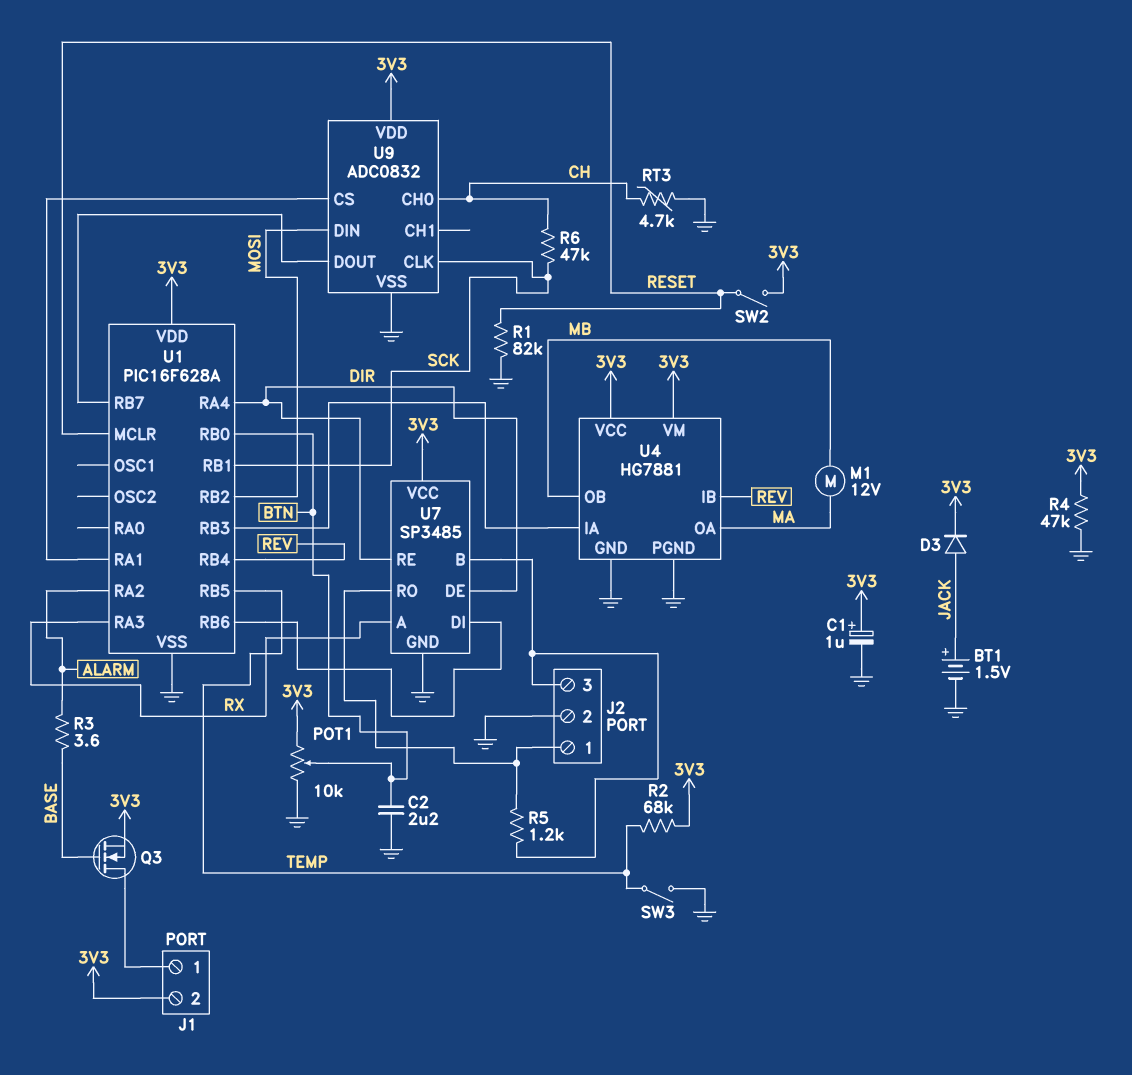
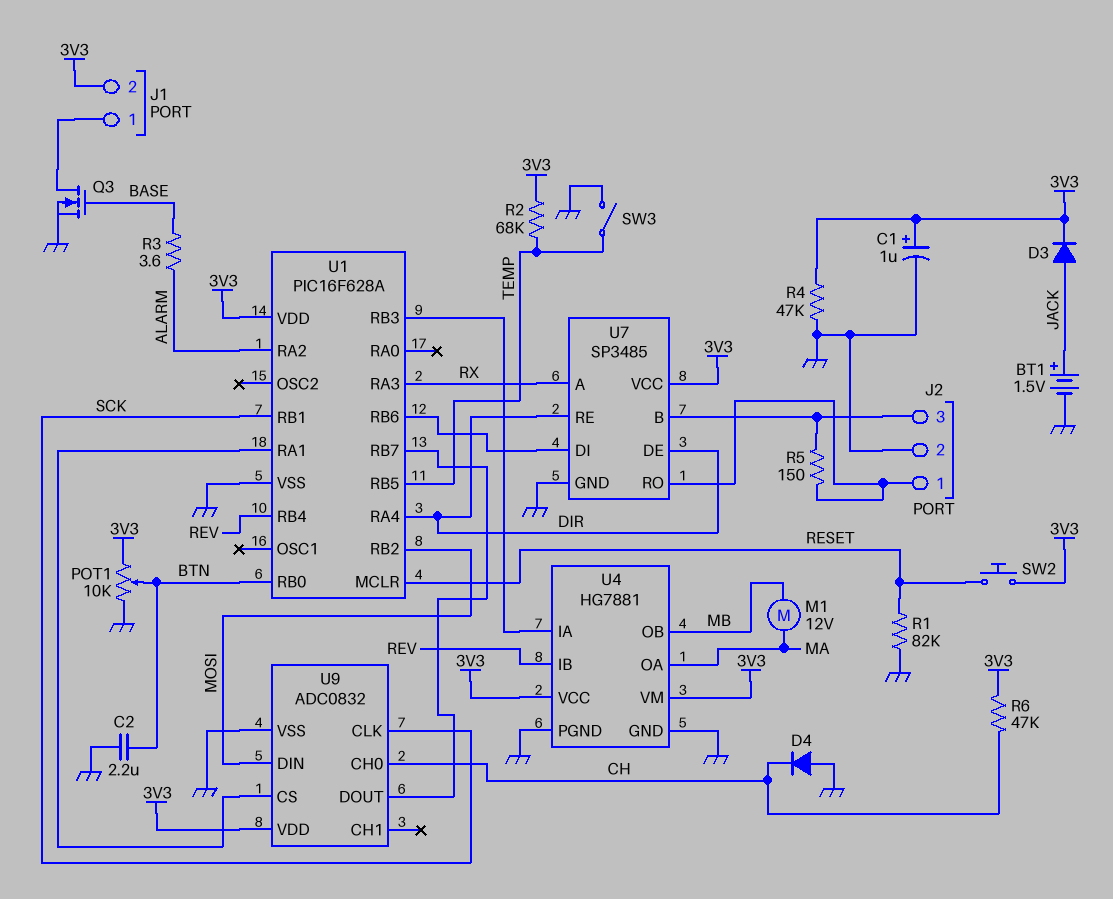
D4: none -> diode (A GND, K CH)
Q3: NMOS (G BASE, D J1/1, S 3V3) -> NMOS (G BASE, D J1/1, S GND)
R5: 1.2k (J2/1, J2/3) -> 150 (J2/1, J2/3)
R6: 47k (CH, SCK) -> 47k (3V3, CH)
RT3: 4.7k (CH, GND) -> none
SW2: switch (3V3, RESET) -> button (3V3, RESET)

